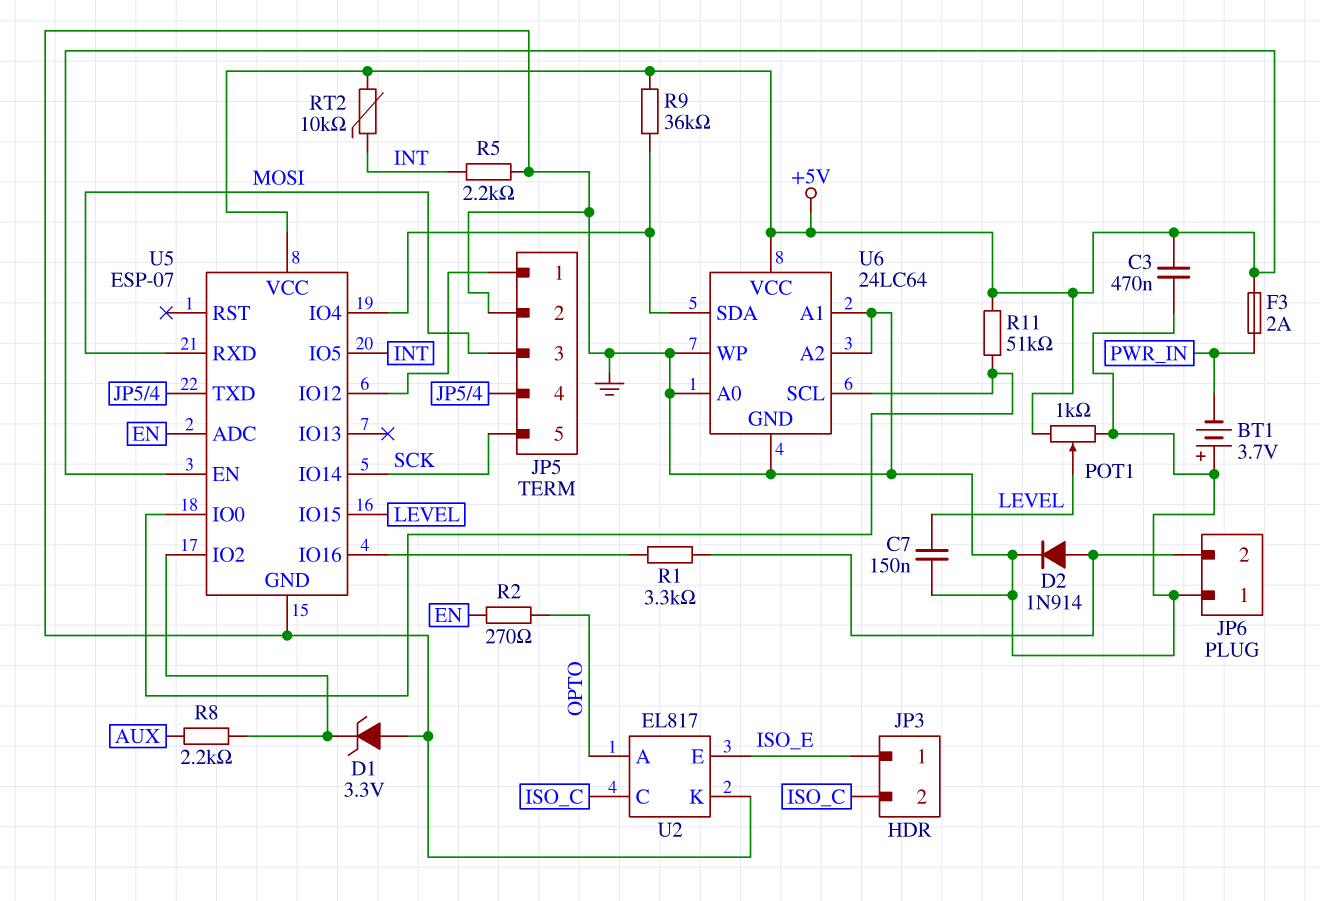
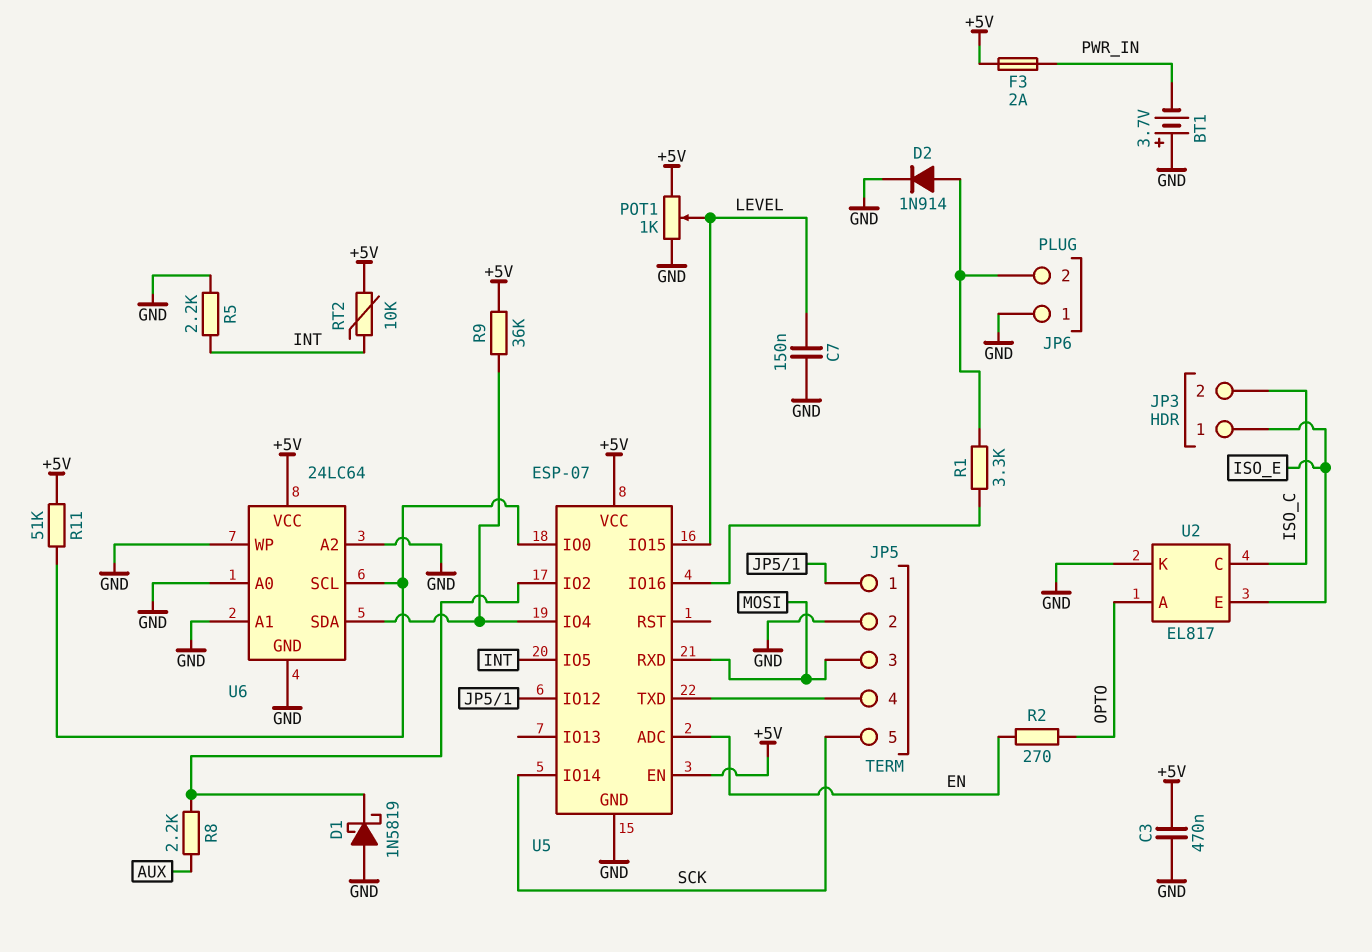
D1: zener 3.3V (A GND, K U5/IO2) -> schottky 1N5819 (A GND, K U5/IO2)

